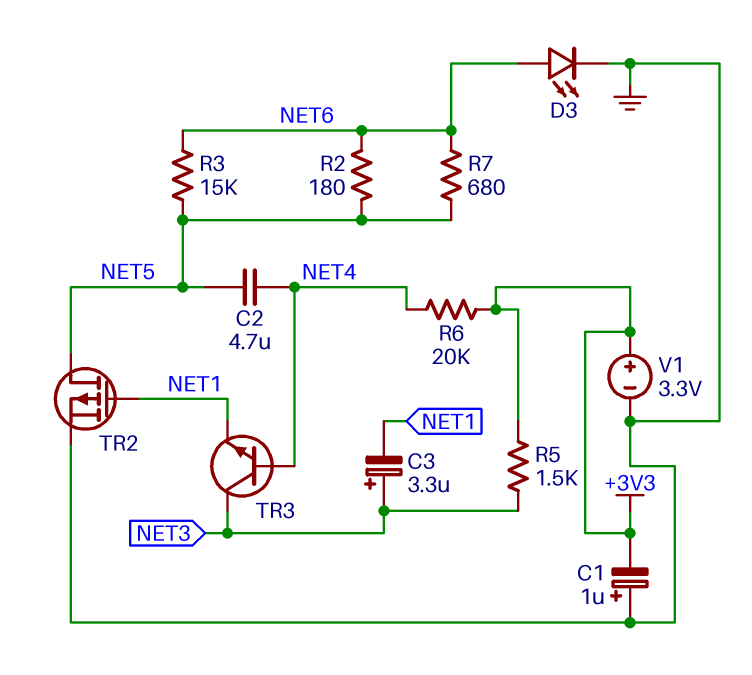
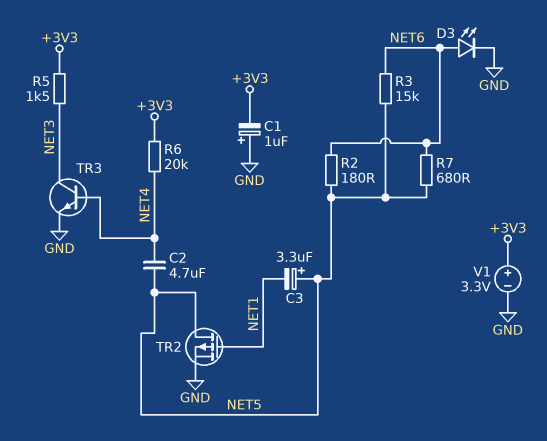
C3: 3.3uF (plus NET3, minus NET1) -> 3.3uF (plus NET5, minus NET1)
TR3: NPN (B NET4, C NET3, E NET1) -> NPN (B NET4, C NET3, E GND)

